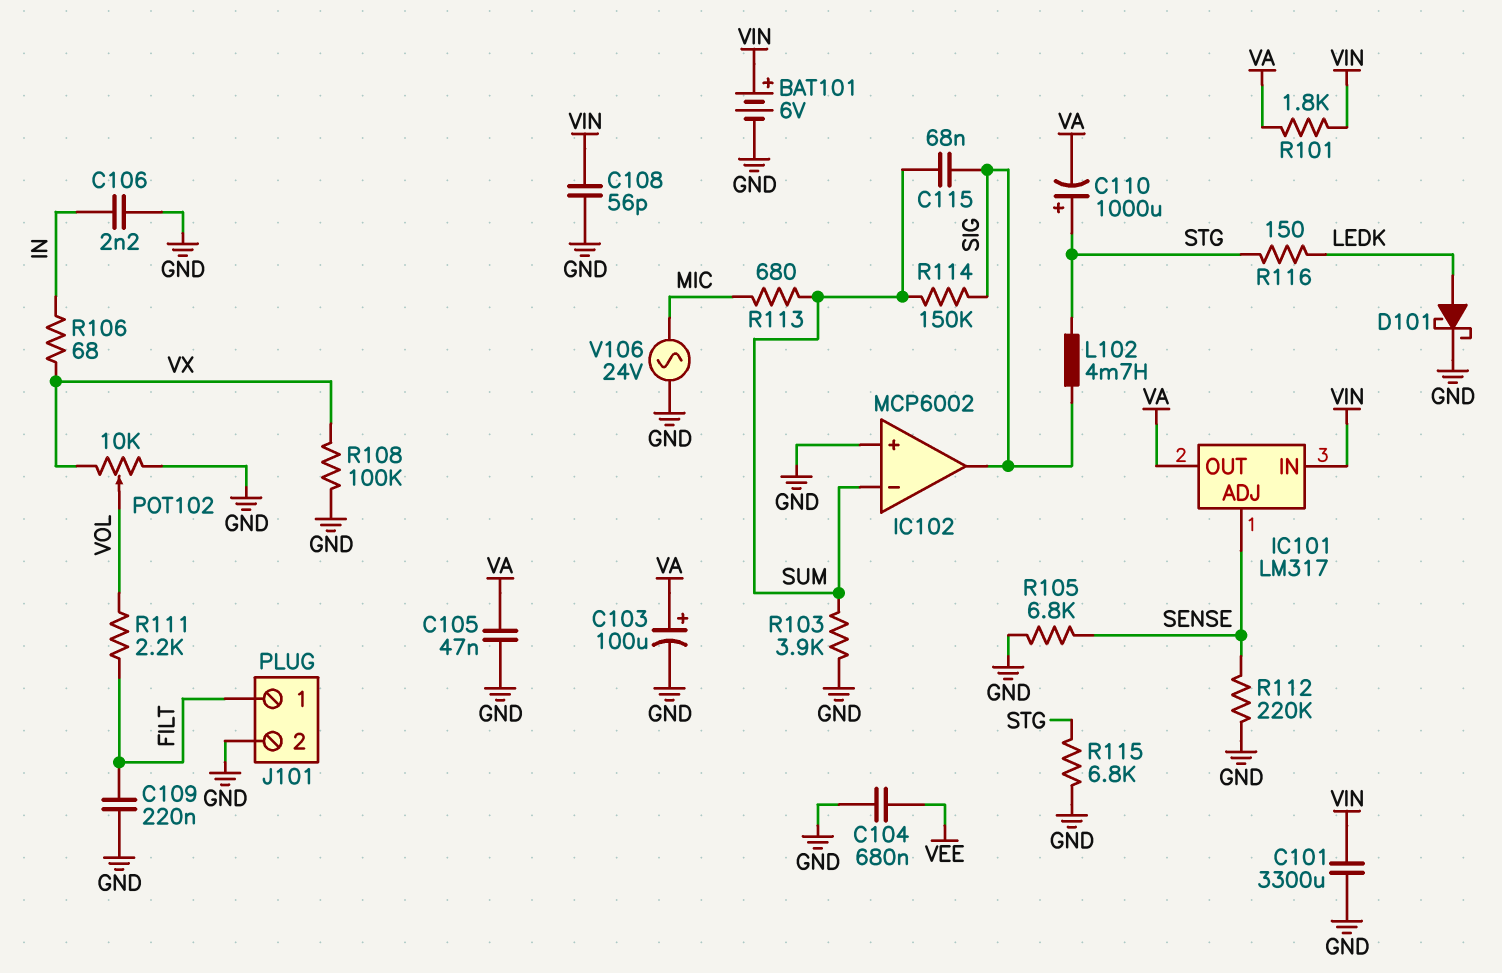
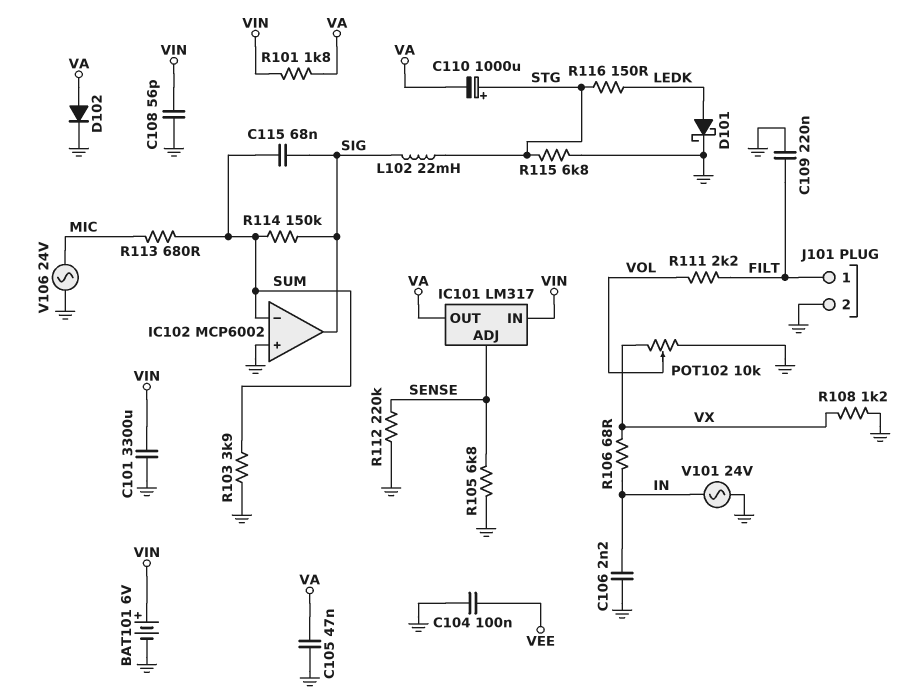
C103: 100uF (plus VA, minus GND) -> none
C104: 680nF (GND, VEE) -> 100nF (GND, VEE)
D102: none -> diode (A VA, K GND)
L102: 4.7mH (SIG, STG) -> 22mH (SIG, STG)
R108: 100k (GND, VX) -> 1.2k (GND, VX)
V101: none -> AC 24V (GND, IN)

